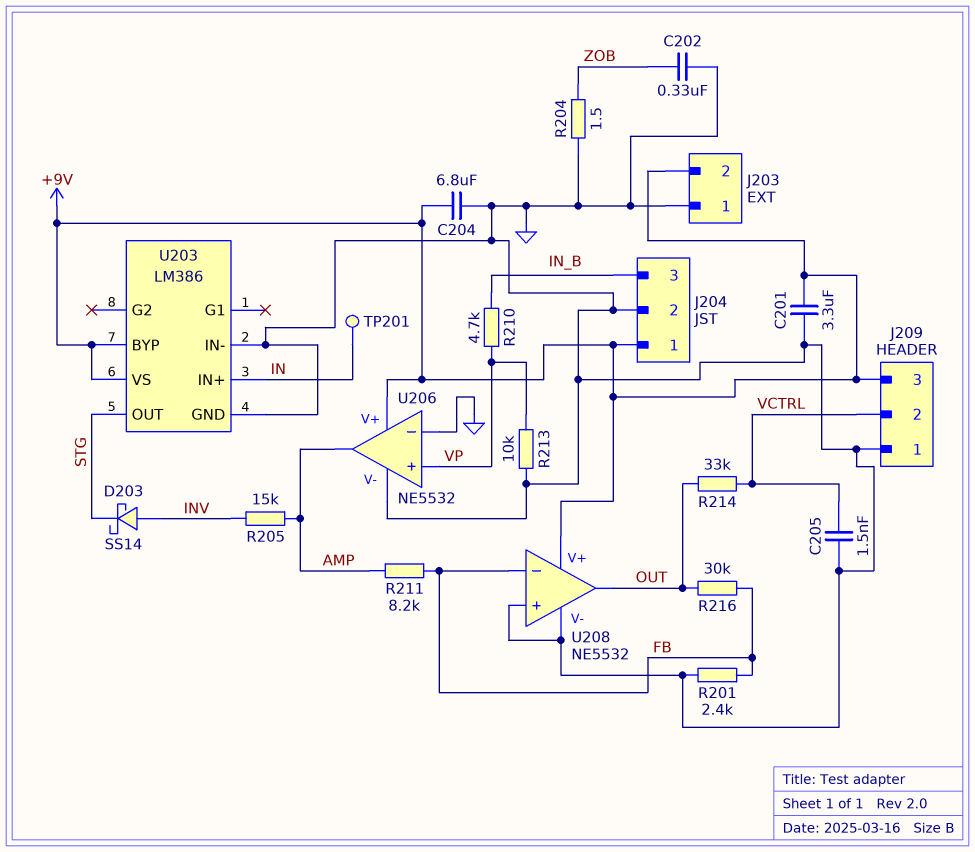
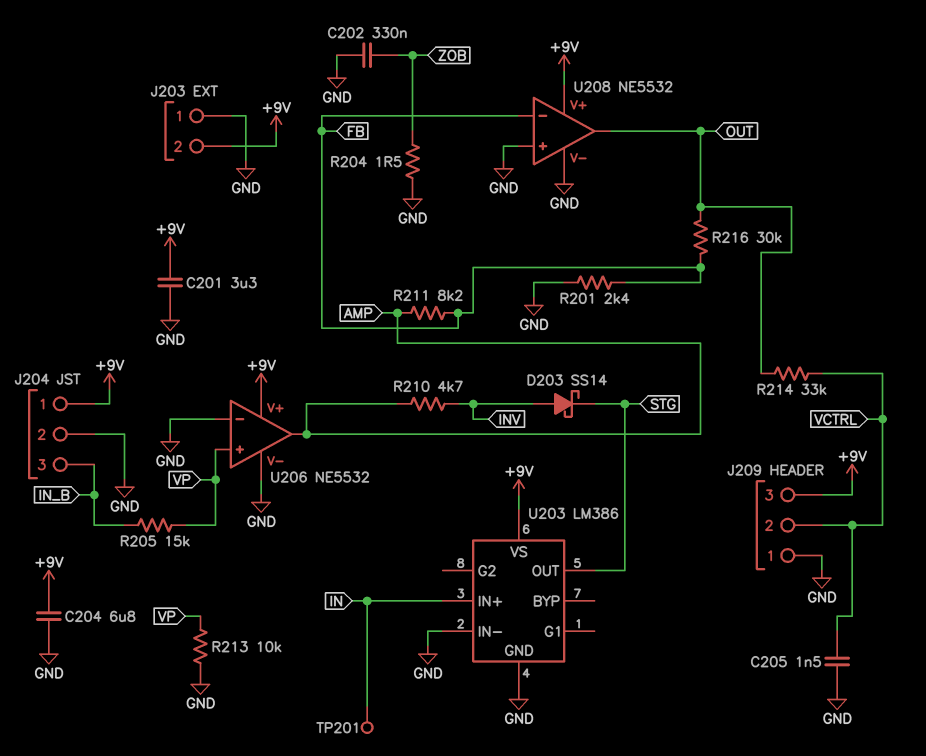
R205: 15k (AMP, INV) -> 15k (IN_B, VP)
R210: 4.7k (IN_B, VP) -> 4.7k (AMP, INV)
U203 pin BYP: +9V -> none

